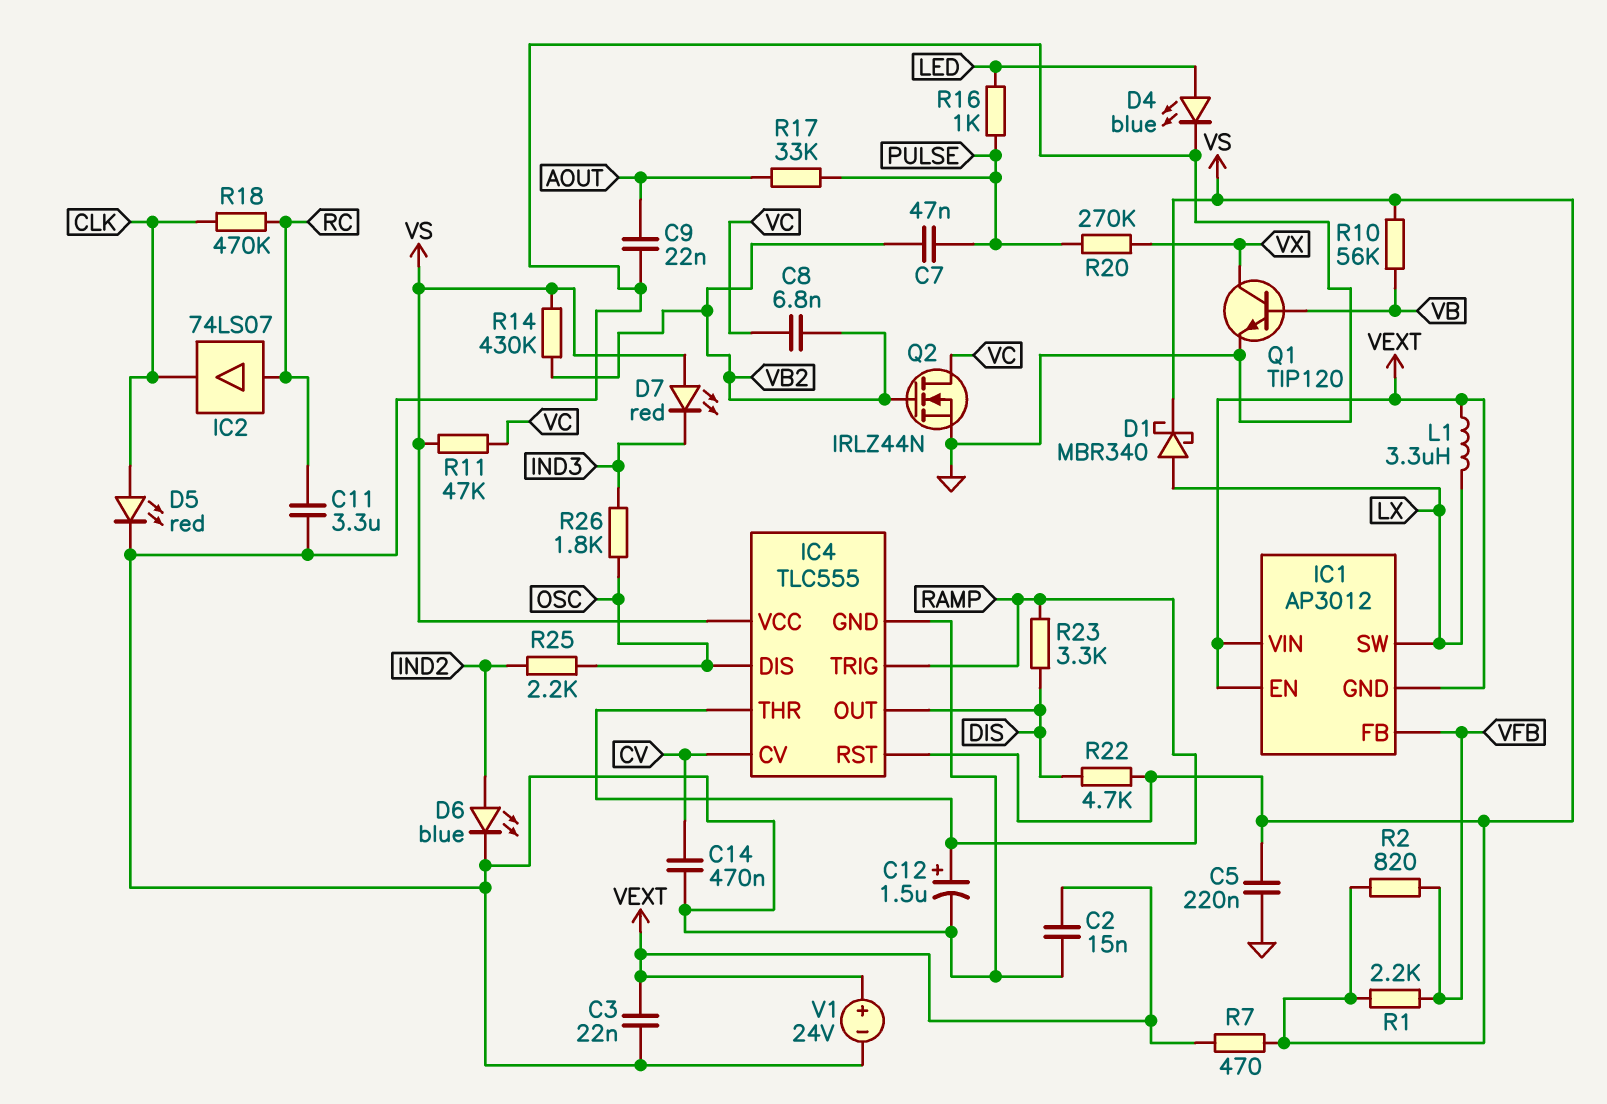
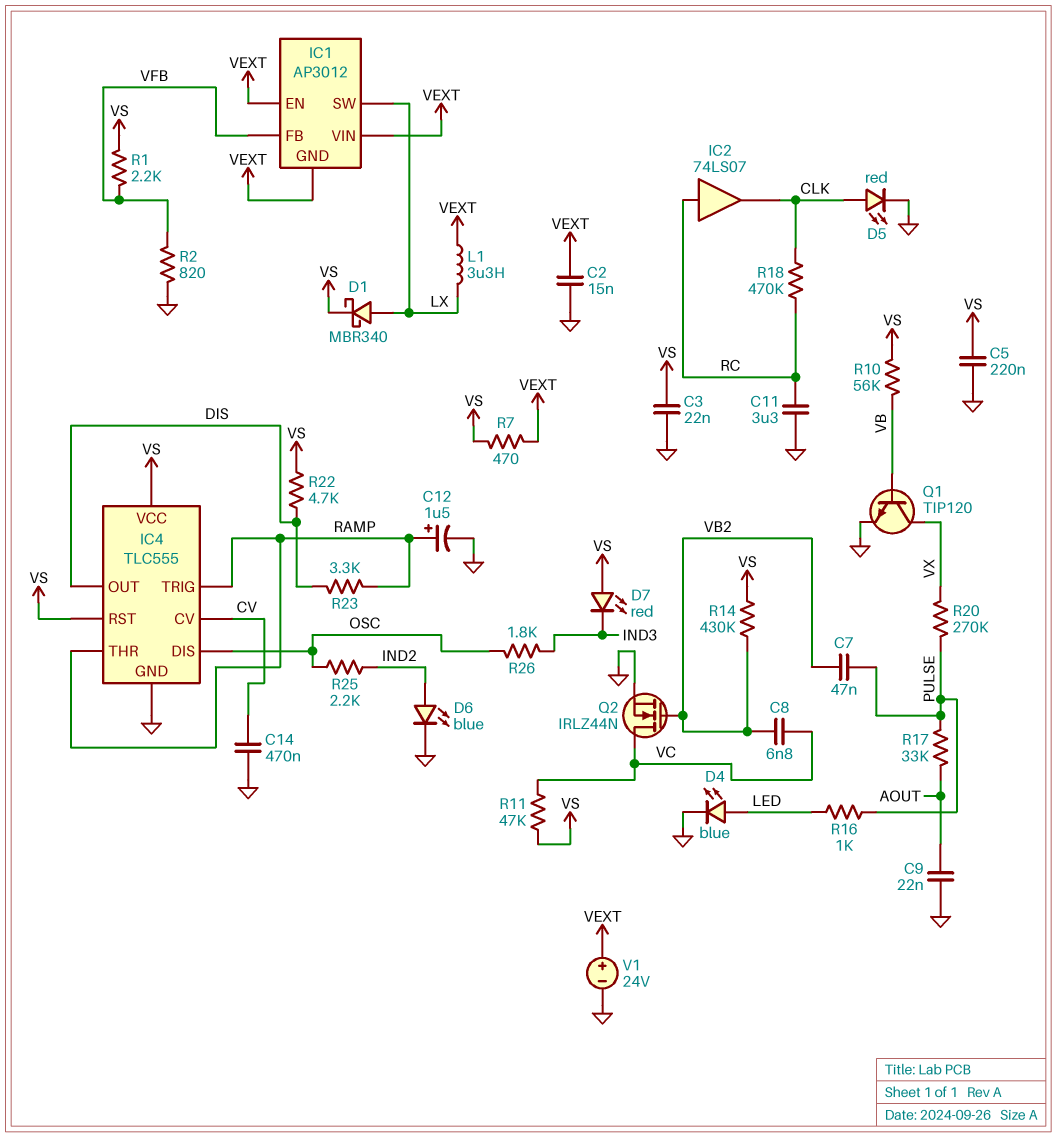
C3: 22nF (GND, VEXT) -> 22nF (GND, VS)
R2: 820 (VFB, VS) -> 820 (GND, VFB)

